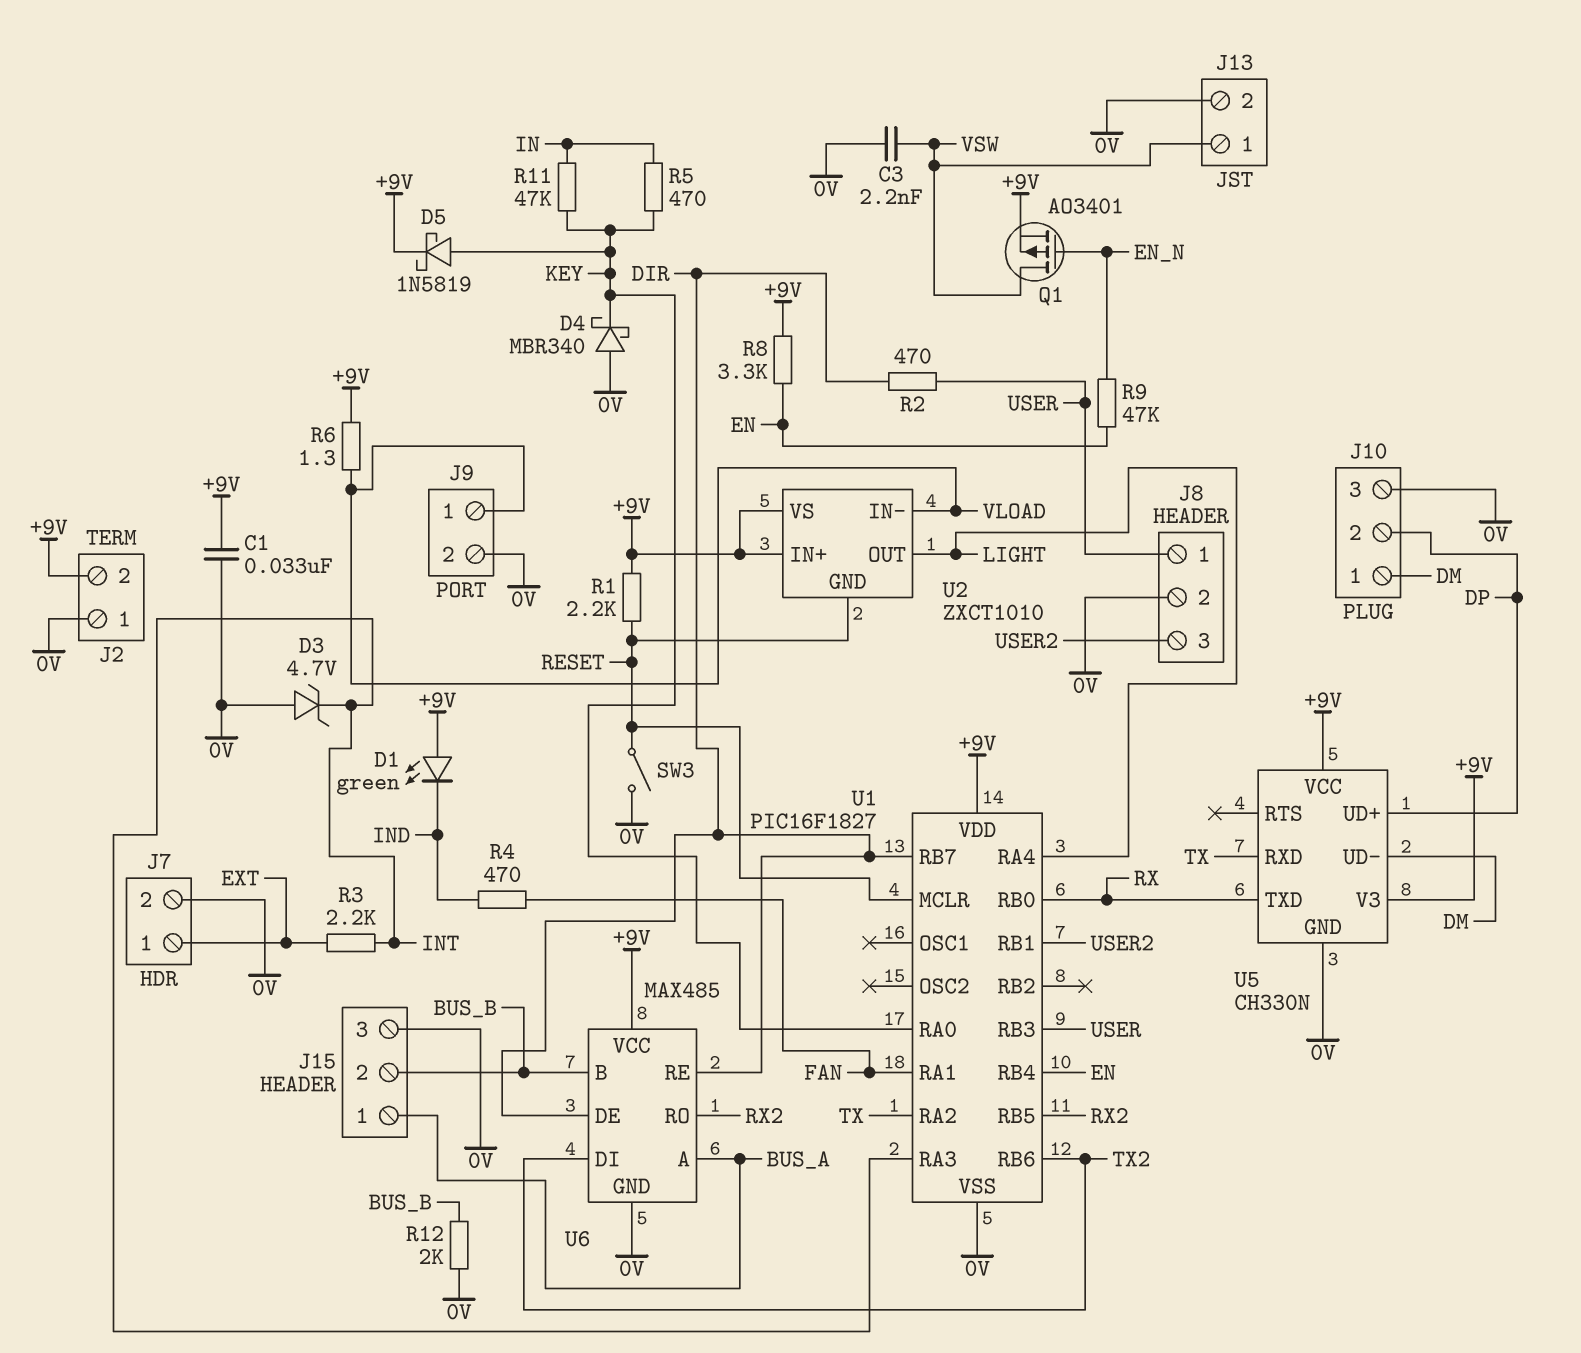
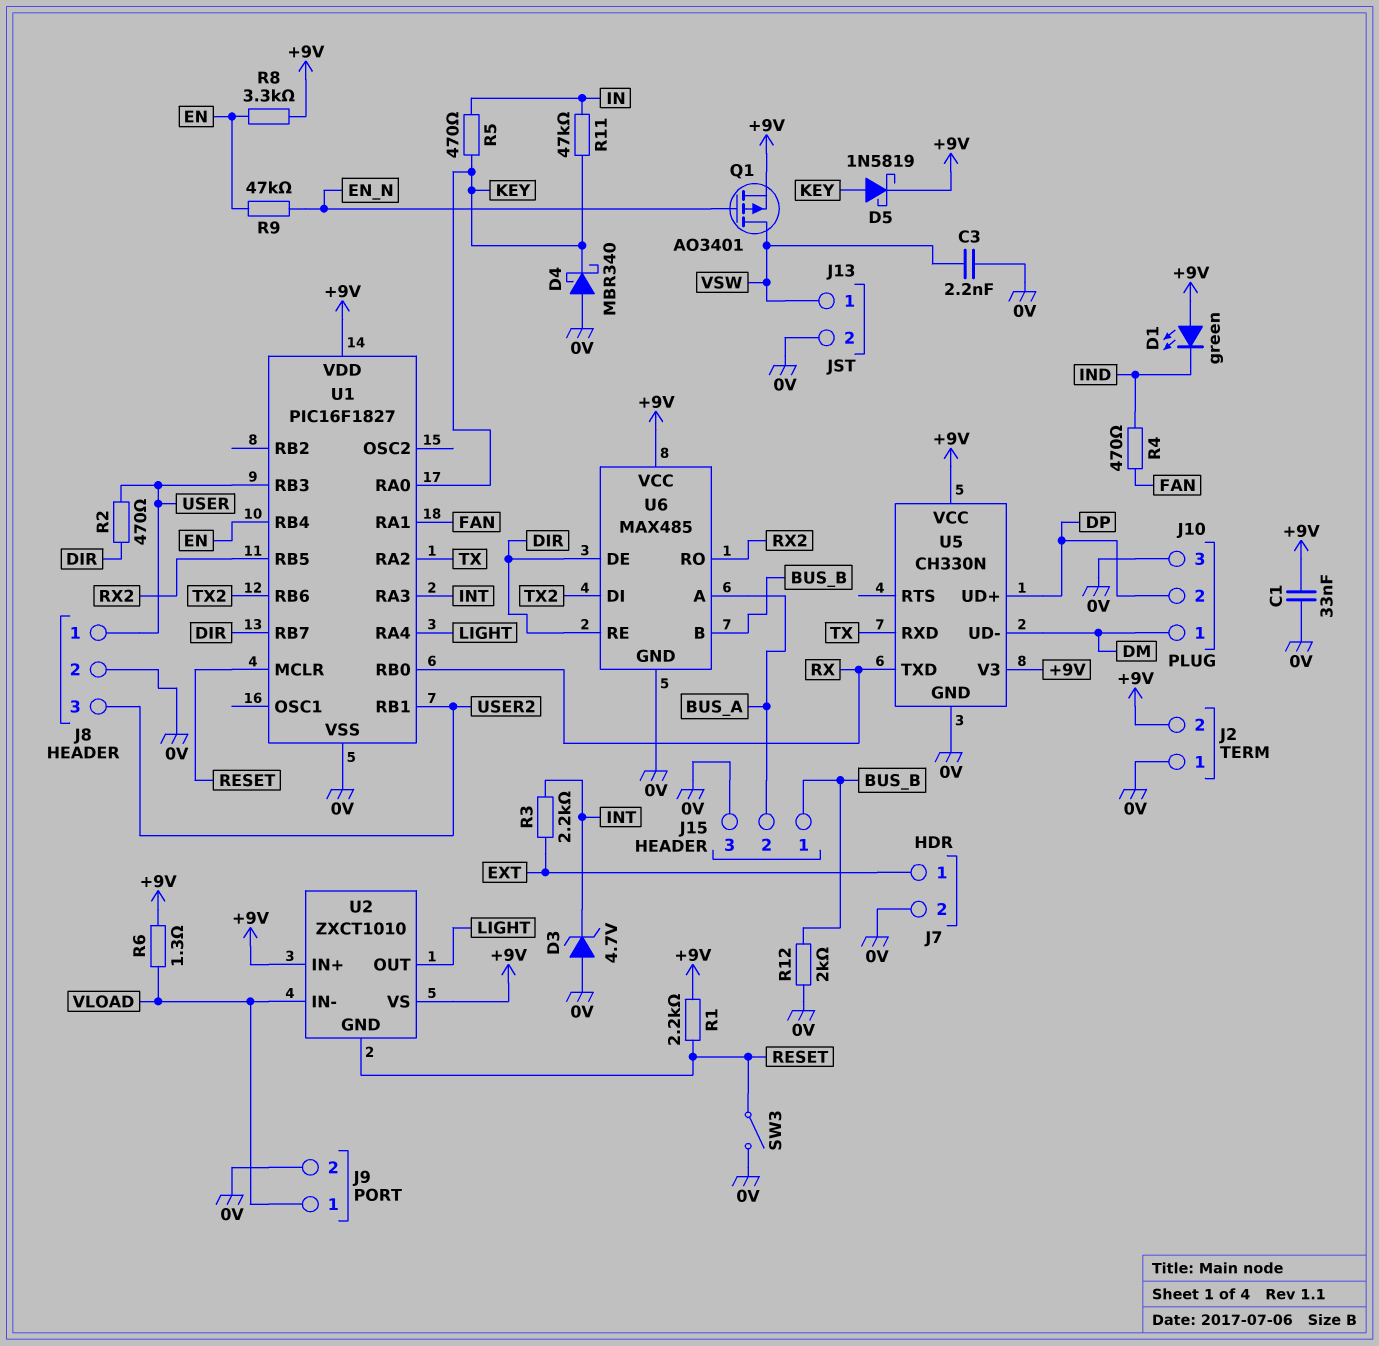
J15 pin 1: BUS_A -> BUS_B
J15 pin 2: BUS_B -> BUS_A

